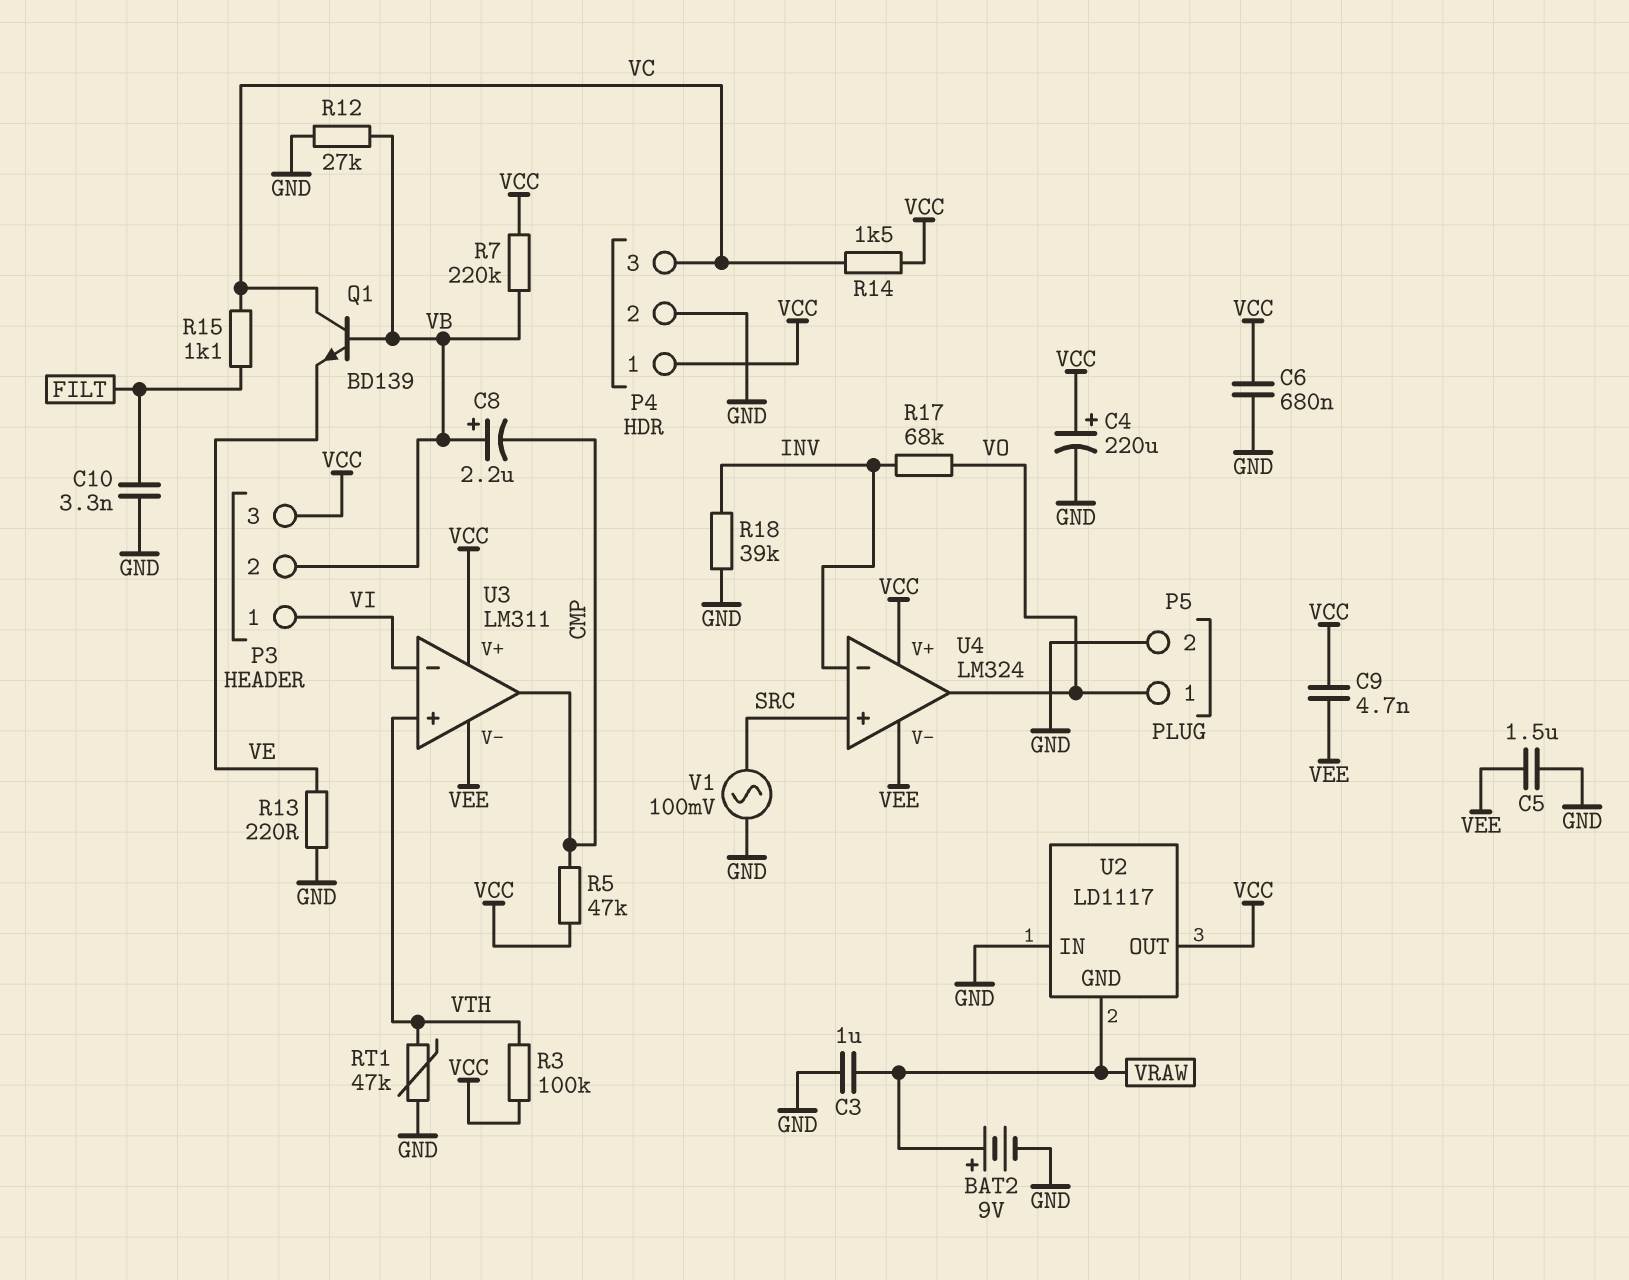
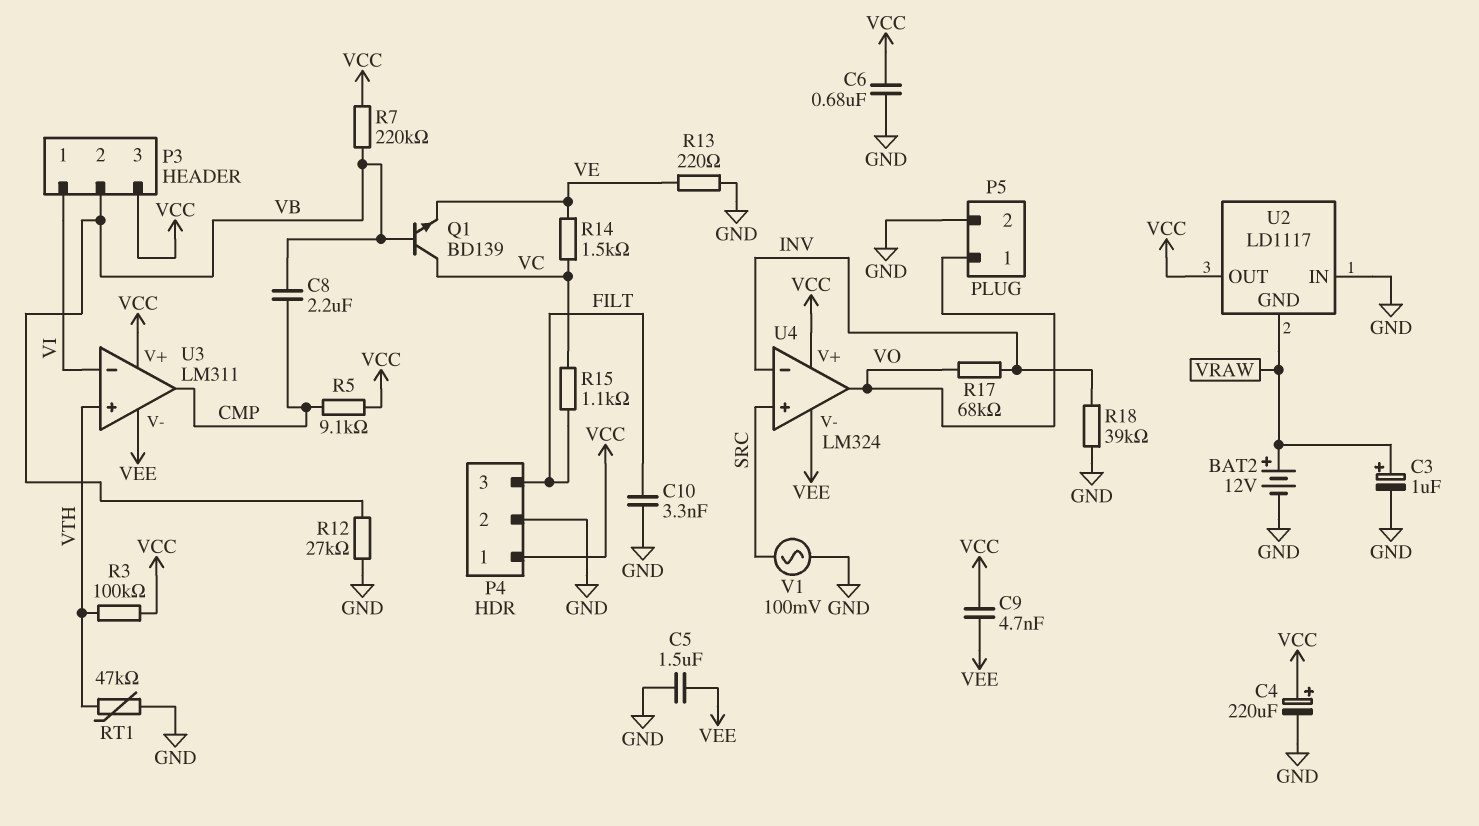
BAT2: 9V (plus VRAW, minus GND) -> 12V (plus VRAW, minus GND)
C3: 1uF (GND, VRAW) -> 1uF (plus VRAW, minus GND)
C8: 2.2uF (plus VB, minus CMP) -> 2.2uF (CMP, VB)
P4 pin 3: VC -> FILT
R5: 47k (CMP, VCC) -> 9.1k (CMP, VCC)
R14: 1.5k (VC, VCC) -> 1.5k (VC, VE)

